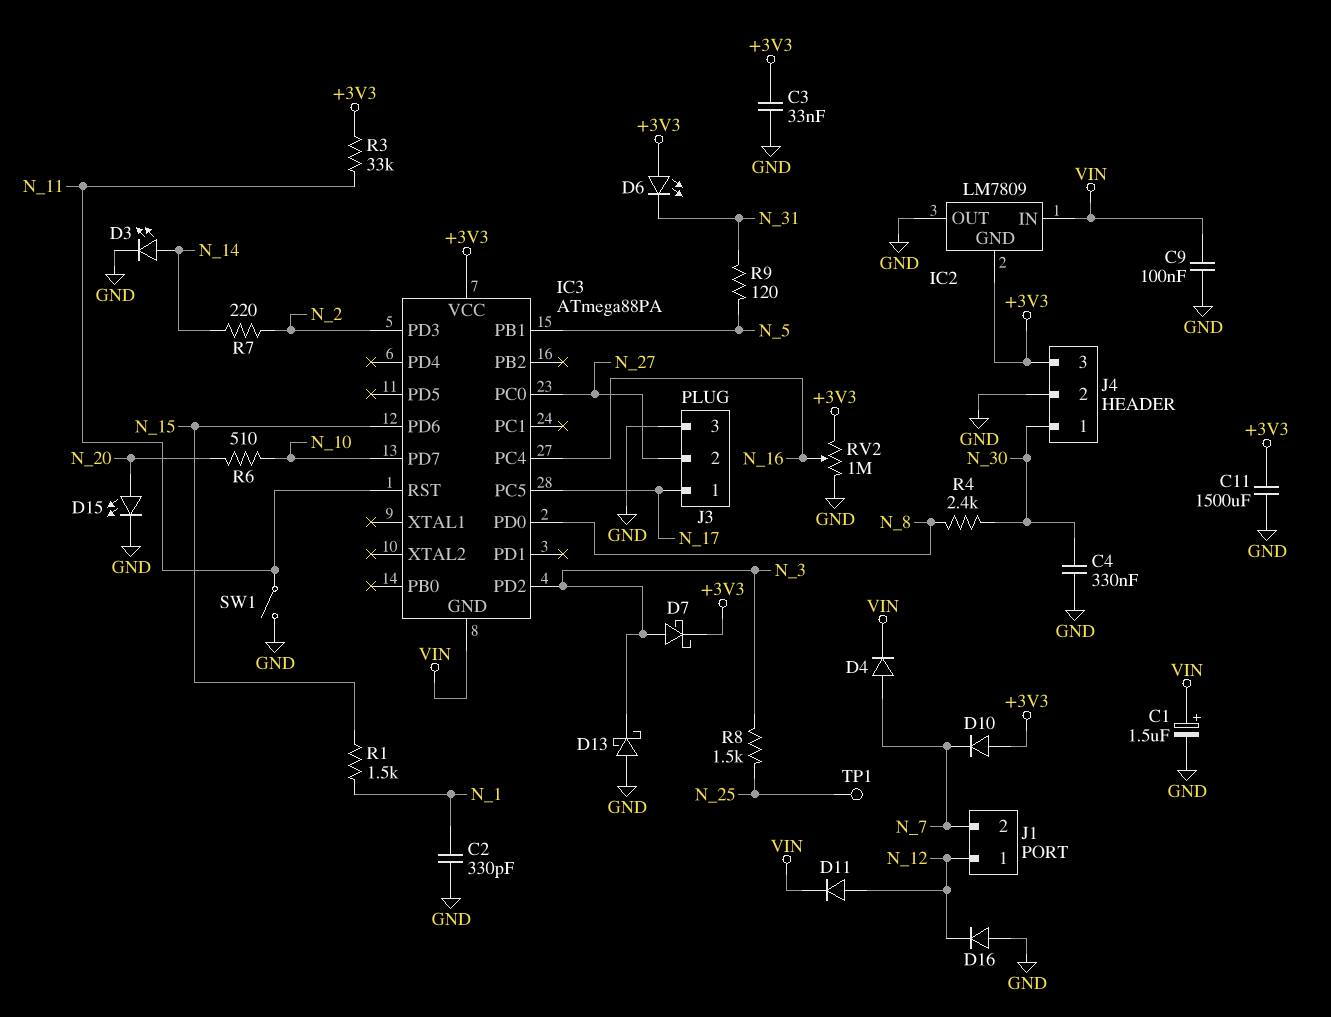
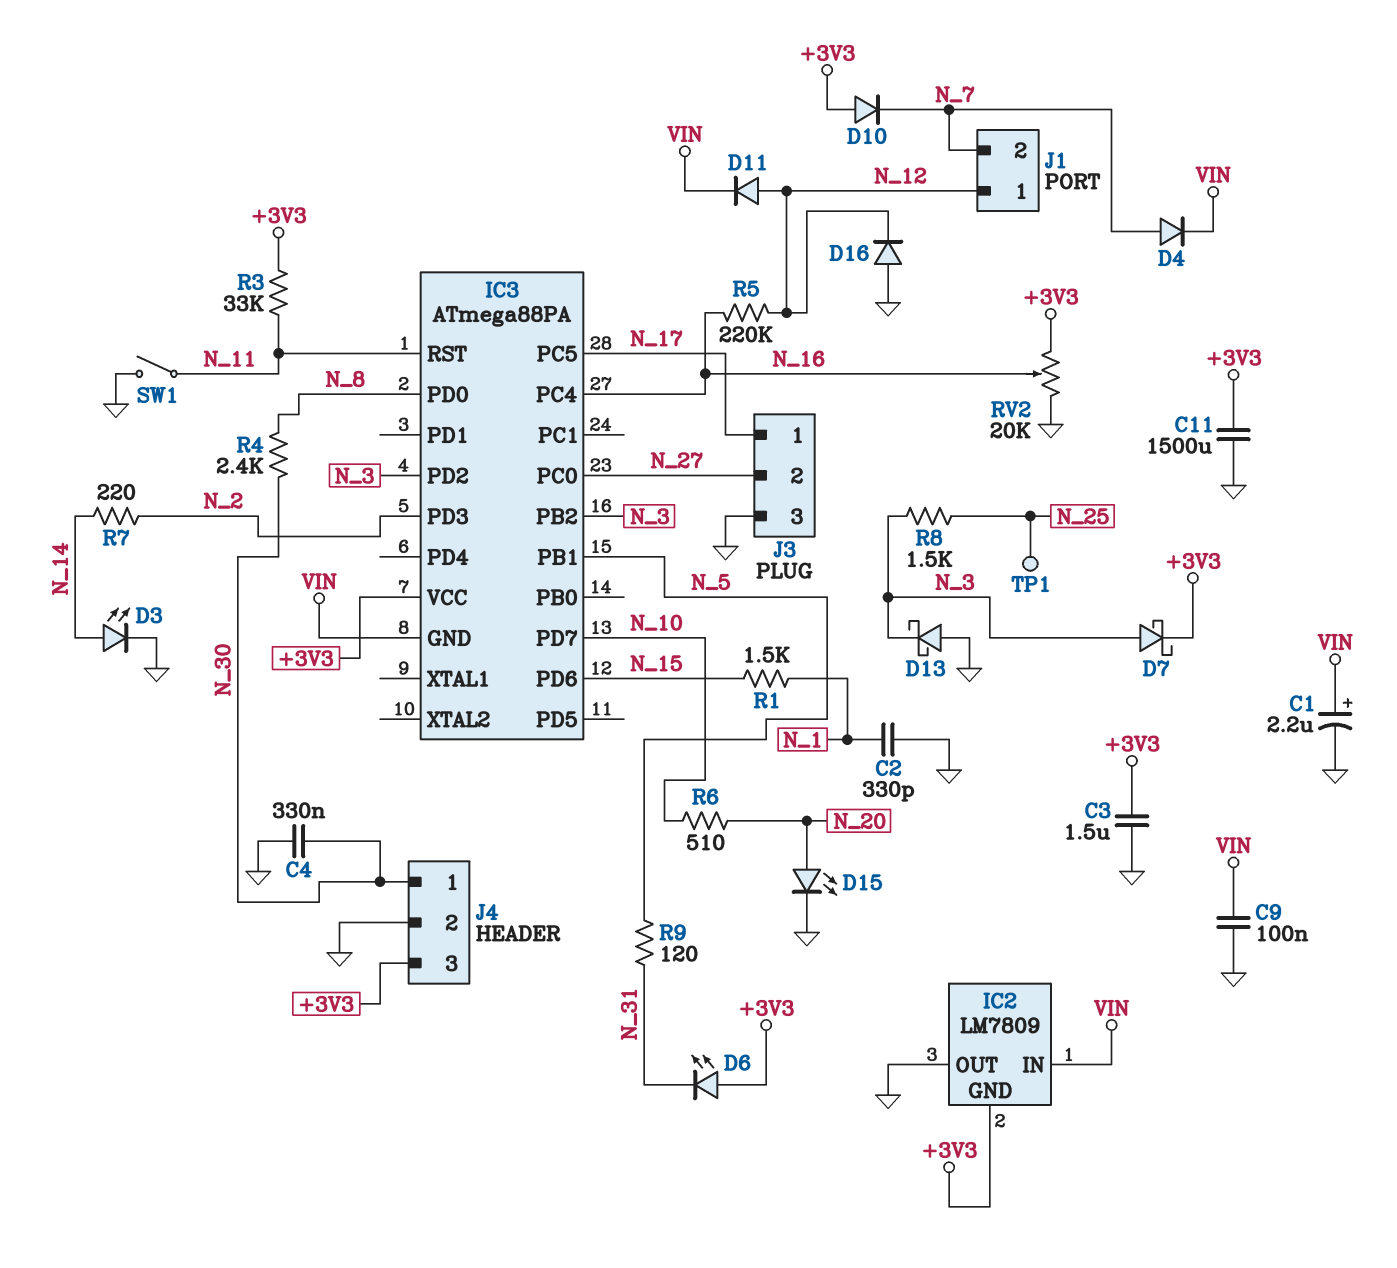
C1: 1.5uF (plus VIN, minus GND) -> 2.2uF (plus VIN, minus GND)
C3: 33nF (+3V3, GND) -> 1.5uF (+3V3, GND)
IC3 pin PB2: none -> N_3
R5: none -> 220k (N_12, N_16)
RV2: 1M (+3V3, GND, wiper N_16) -> 20k (+3V3, GND, wiper N_16)

